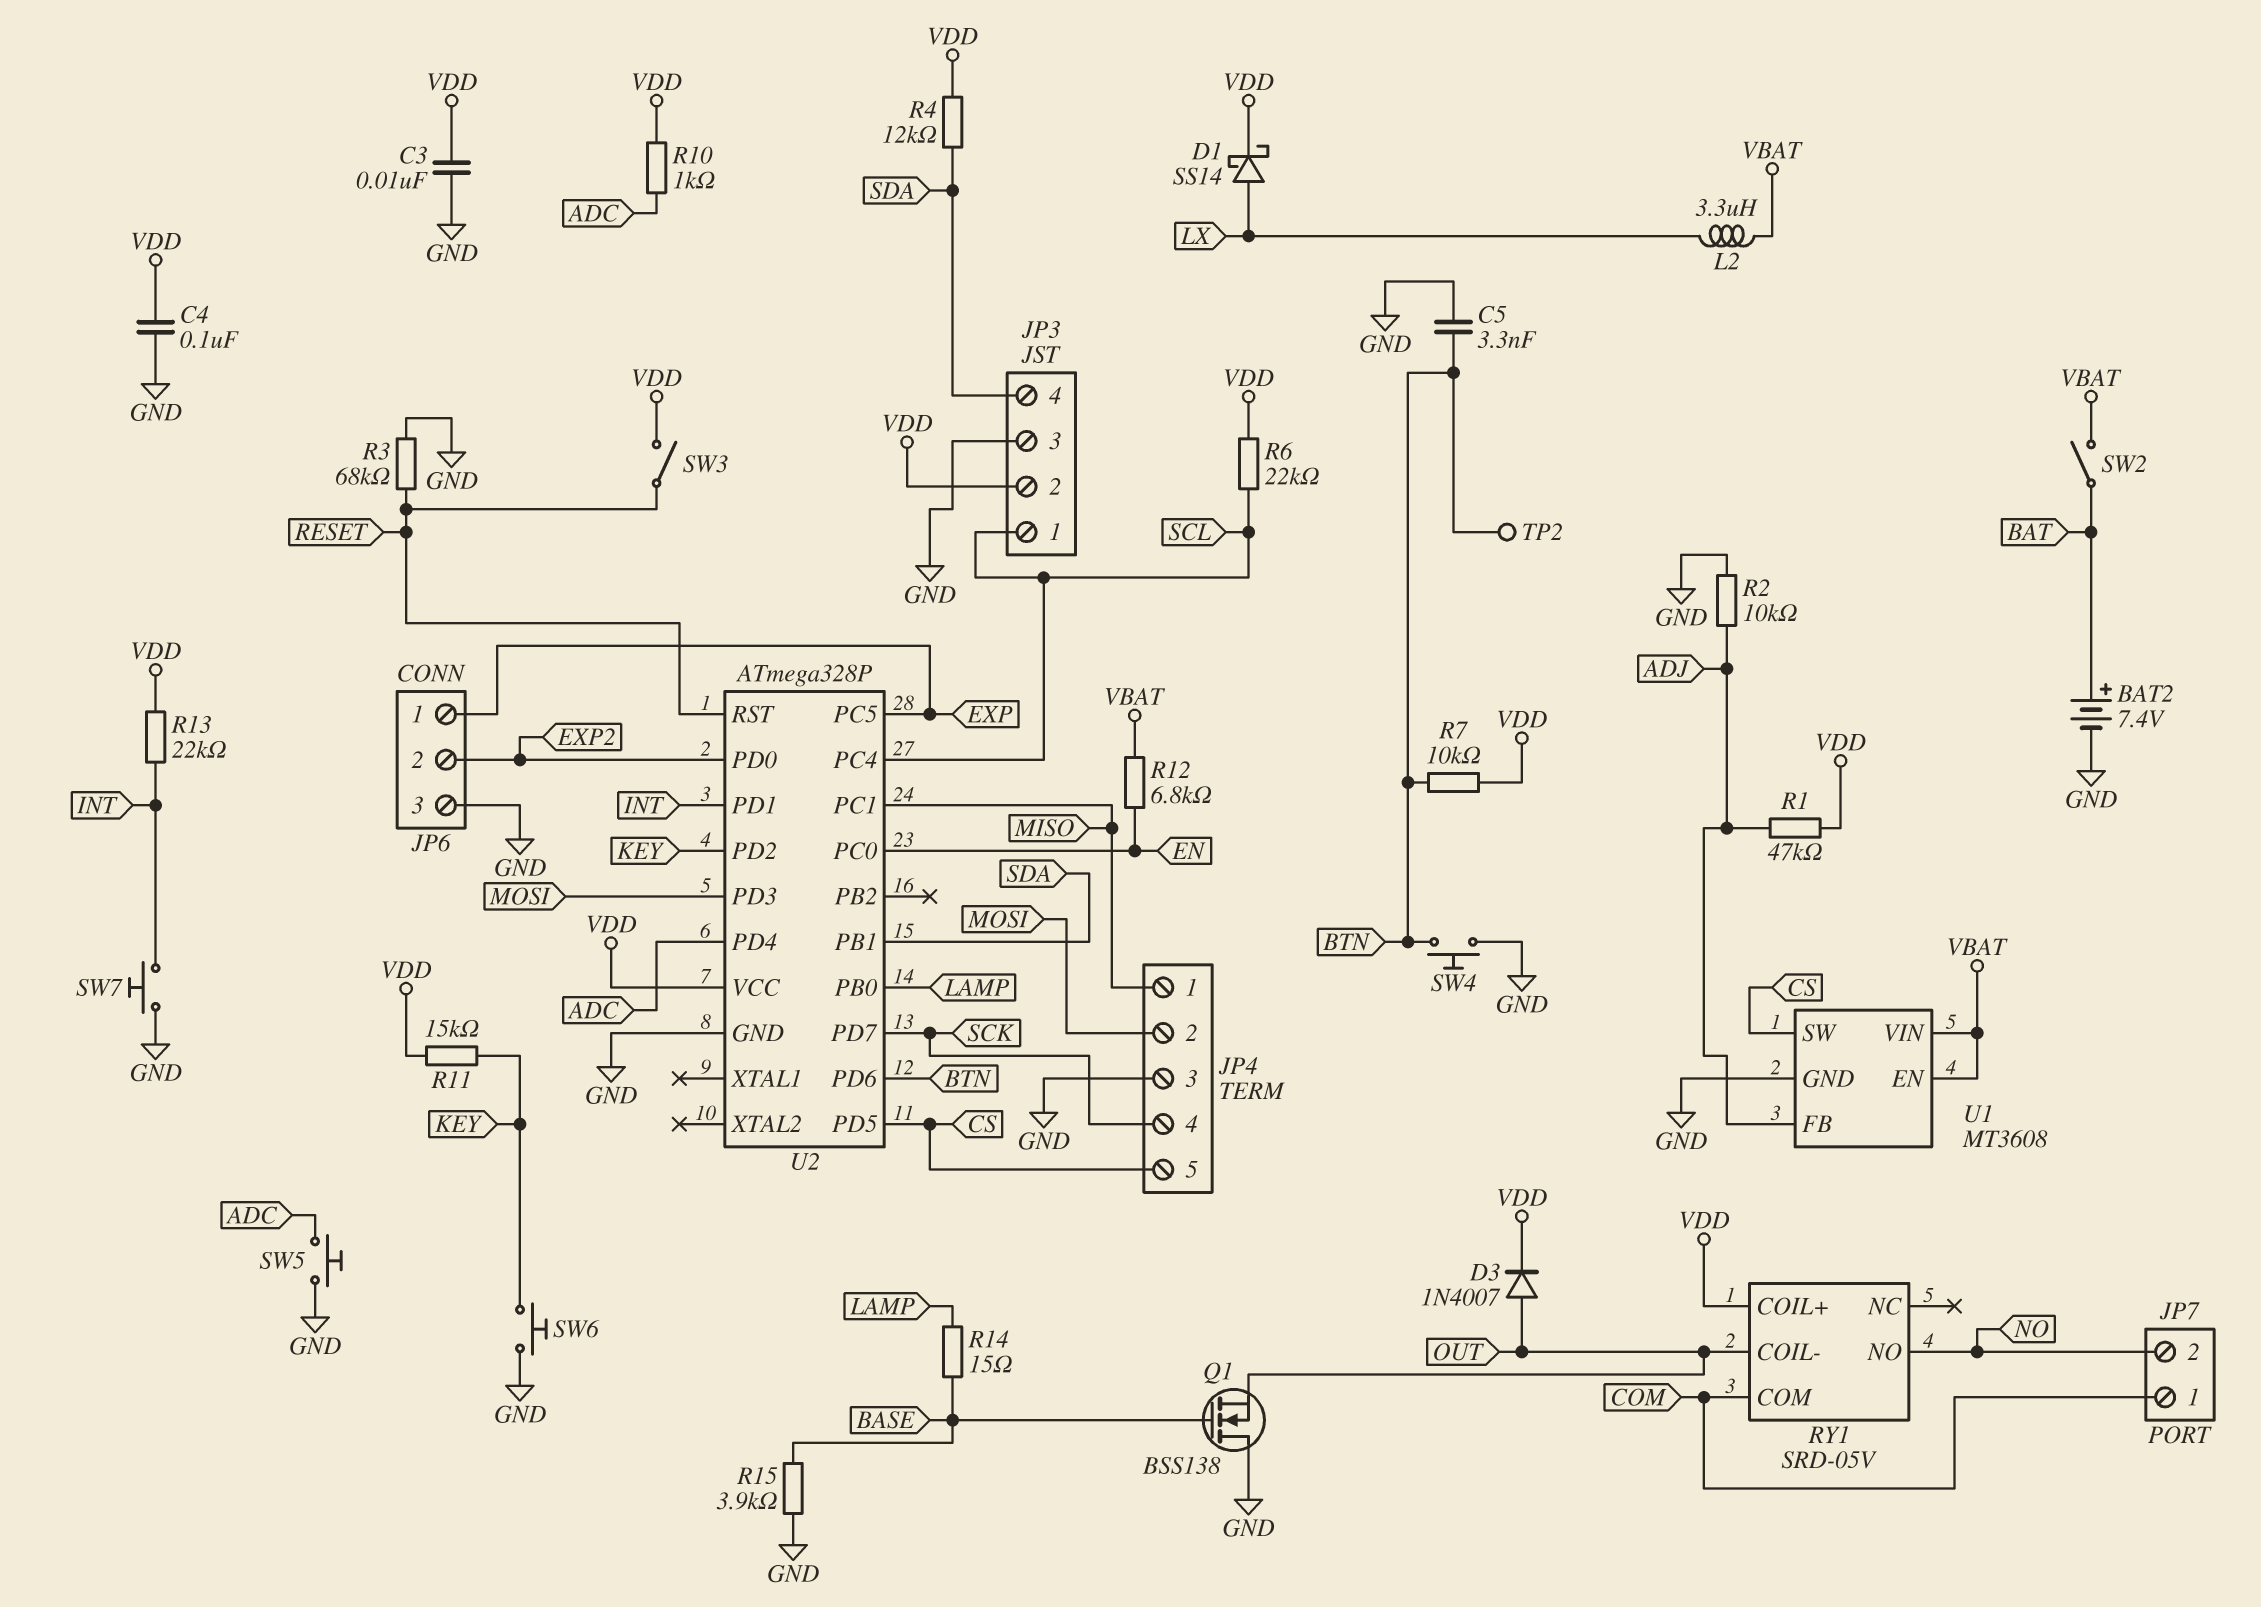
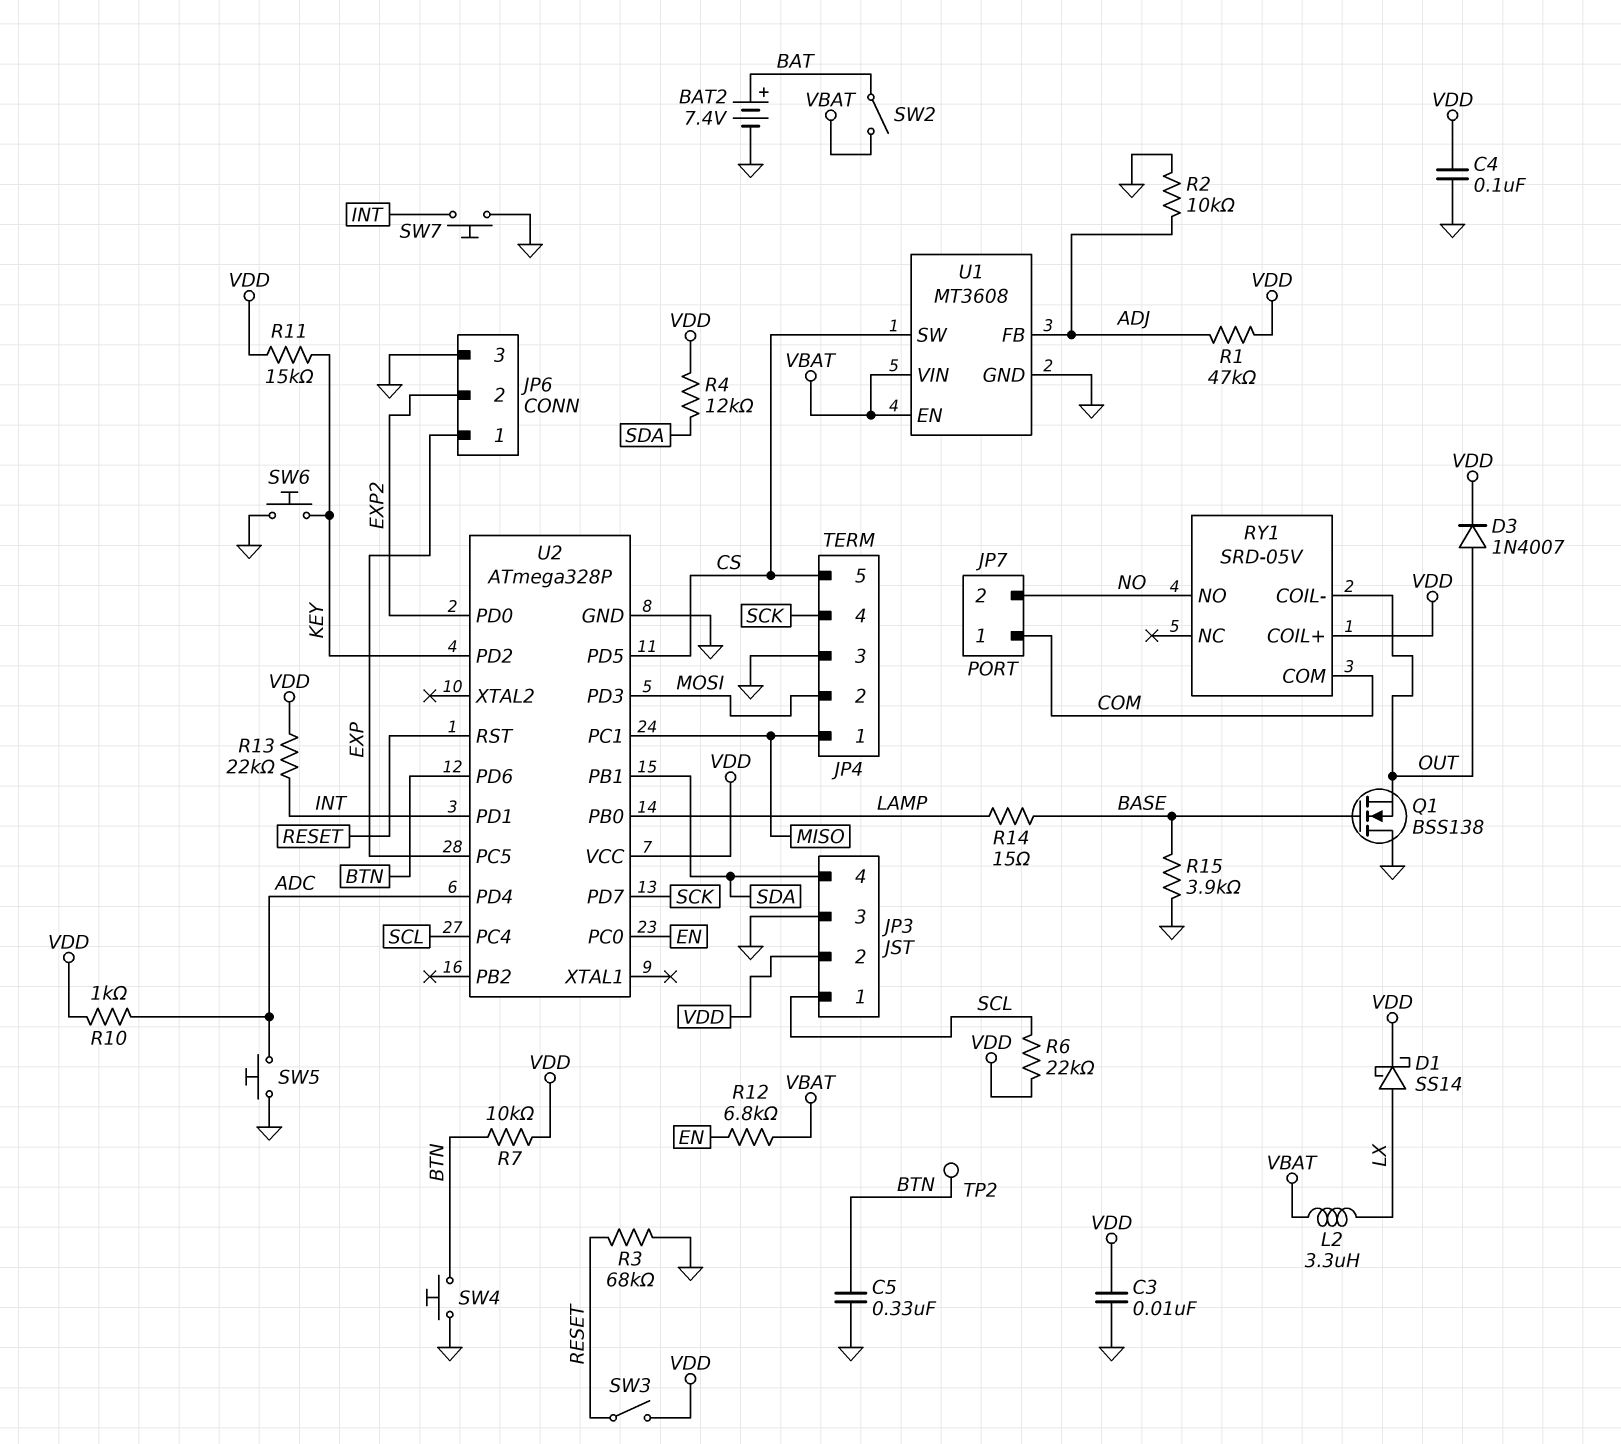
C5: 3.3nF (BTN, GND) -> 330nF (BTN, GND)

